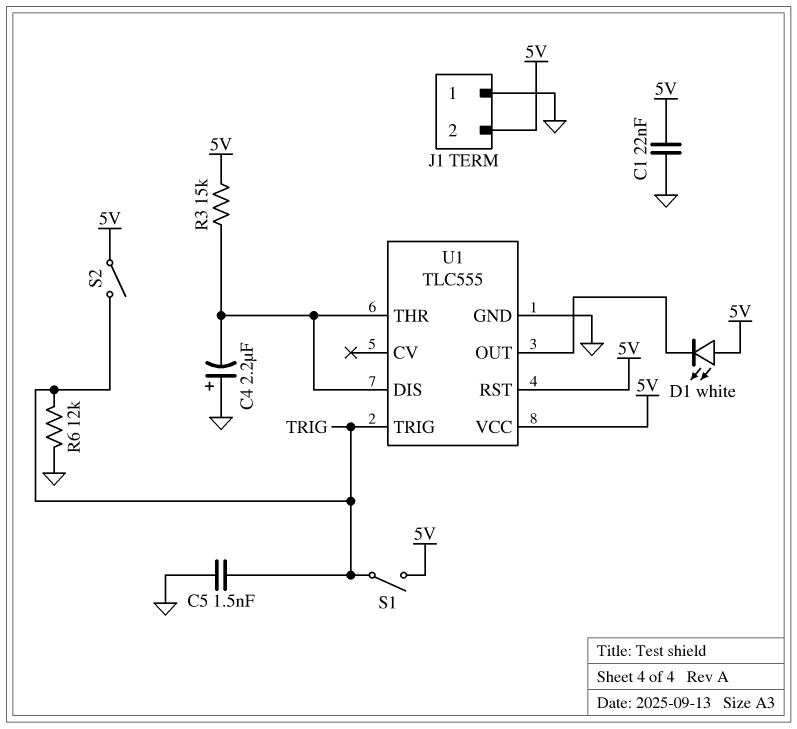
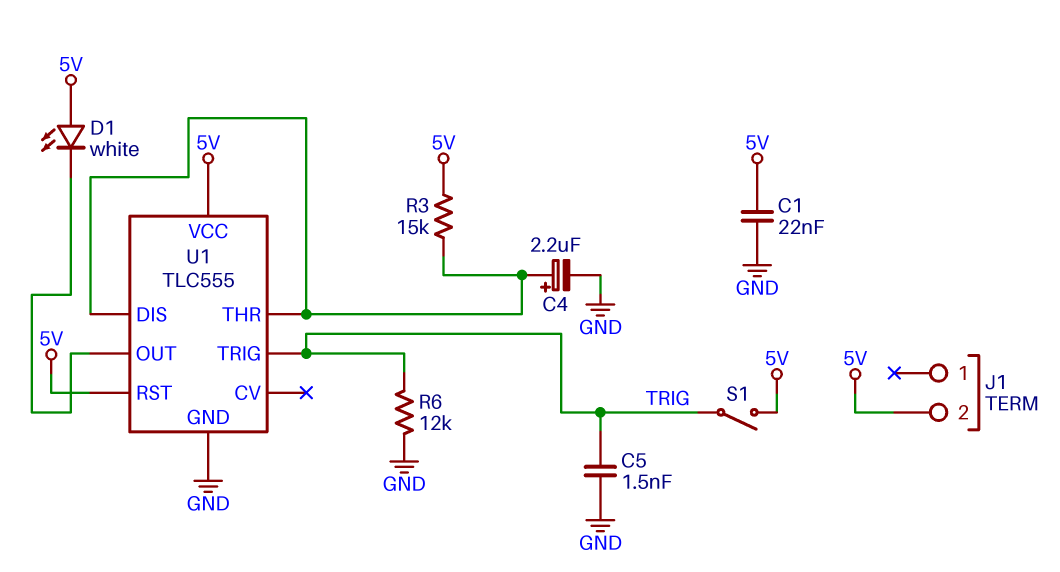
C4: 2.2uF (plus GND, minus U1/DIS) -> 2.2uF (plus U1/DIS, minus GND)
J1 pin 1: GND -> none
S2: switch (5V, TRIG) -> none

